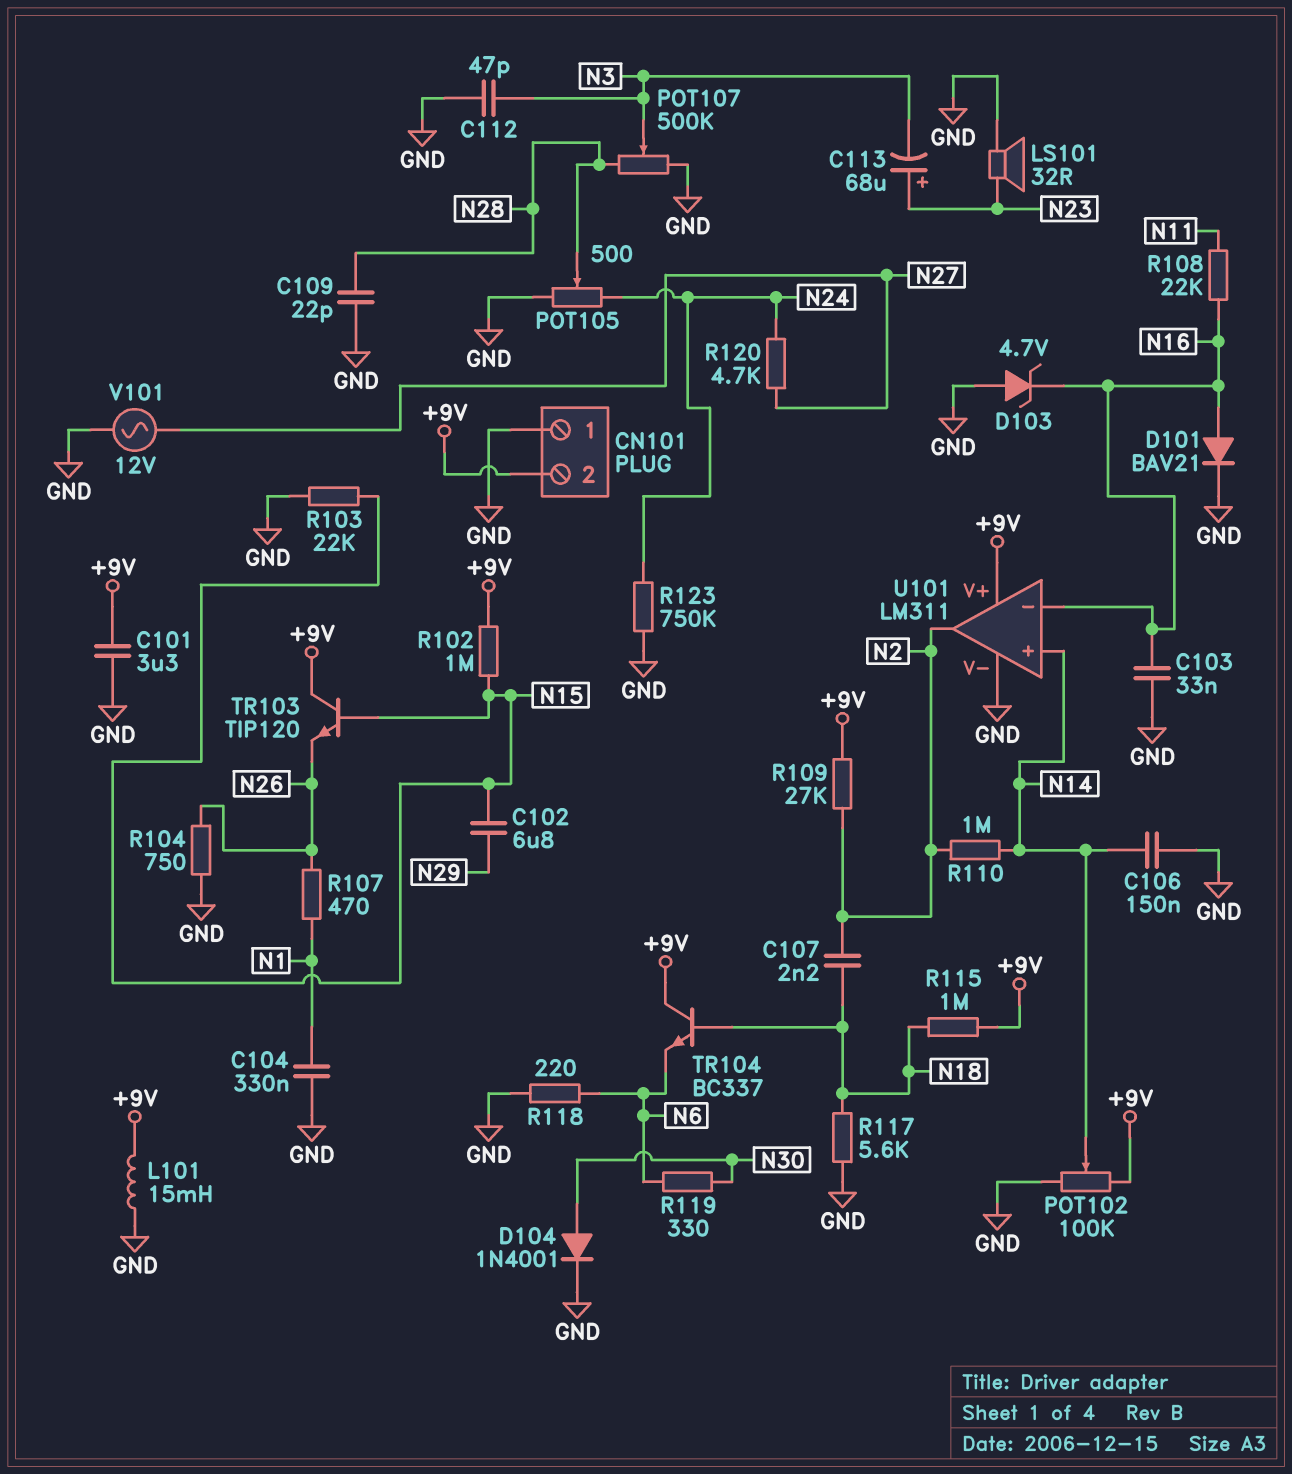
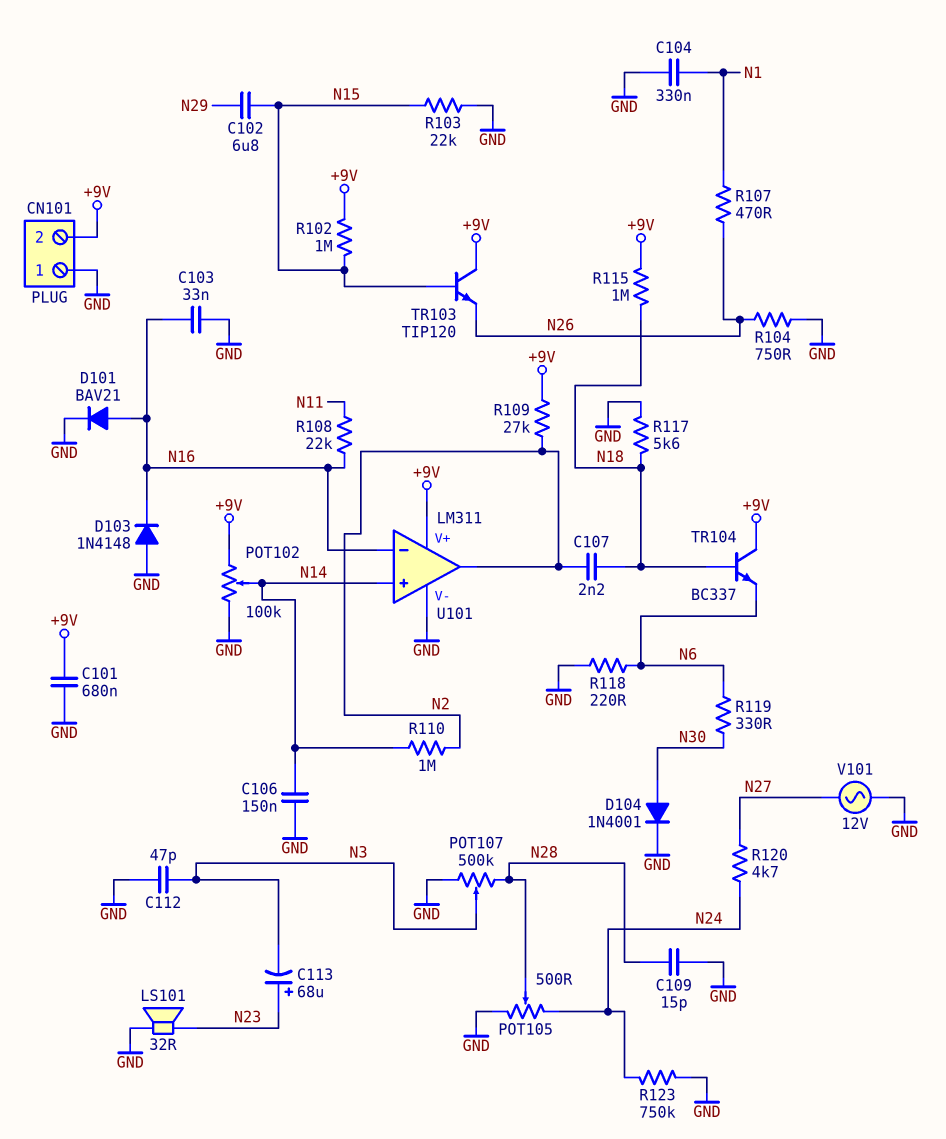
C101: 3.3uF (+9V, GND) -> 680nF (+9V, GND)
C109: 22pF (GND, N28) -> 15pF (GND, N28)
D103: zener 4.7V (A GND, K N16) -> diode 1N4148 (A GND, K N16)
L101: 15mH (+9V, GND) -> none

